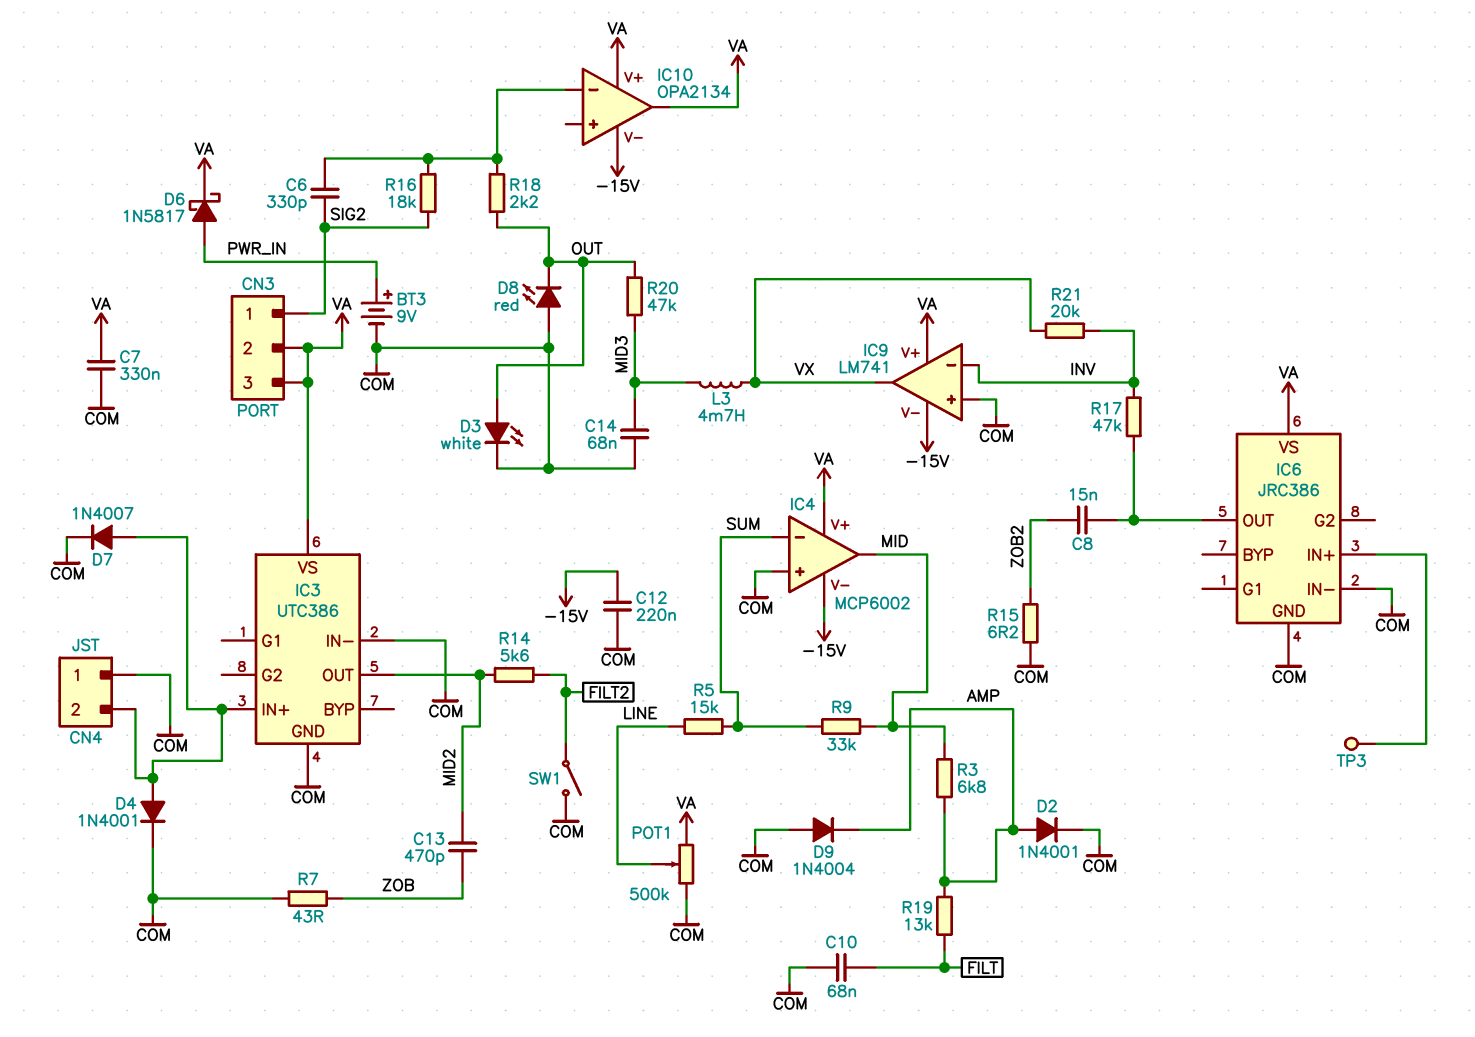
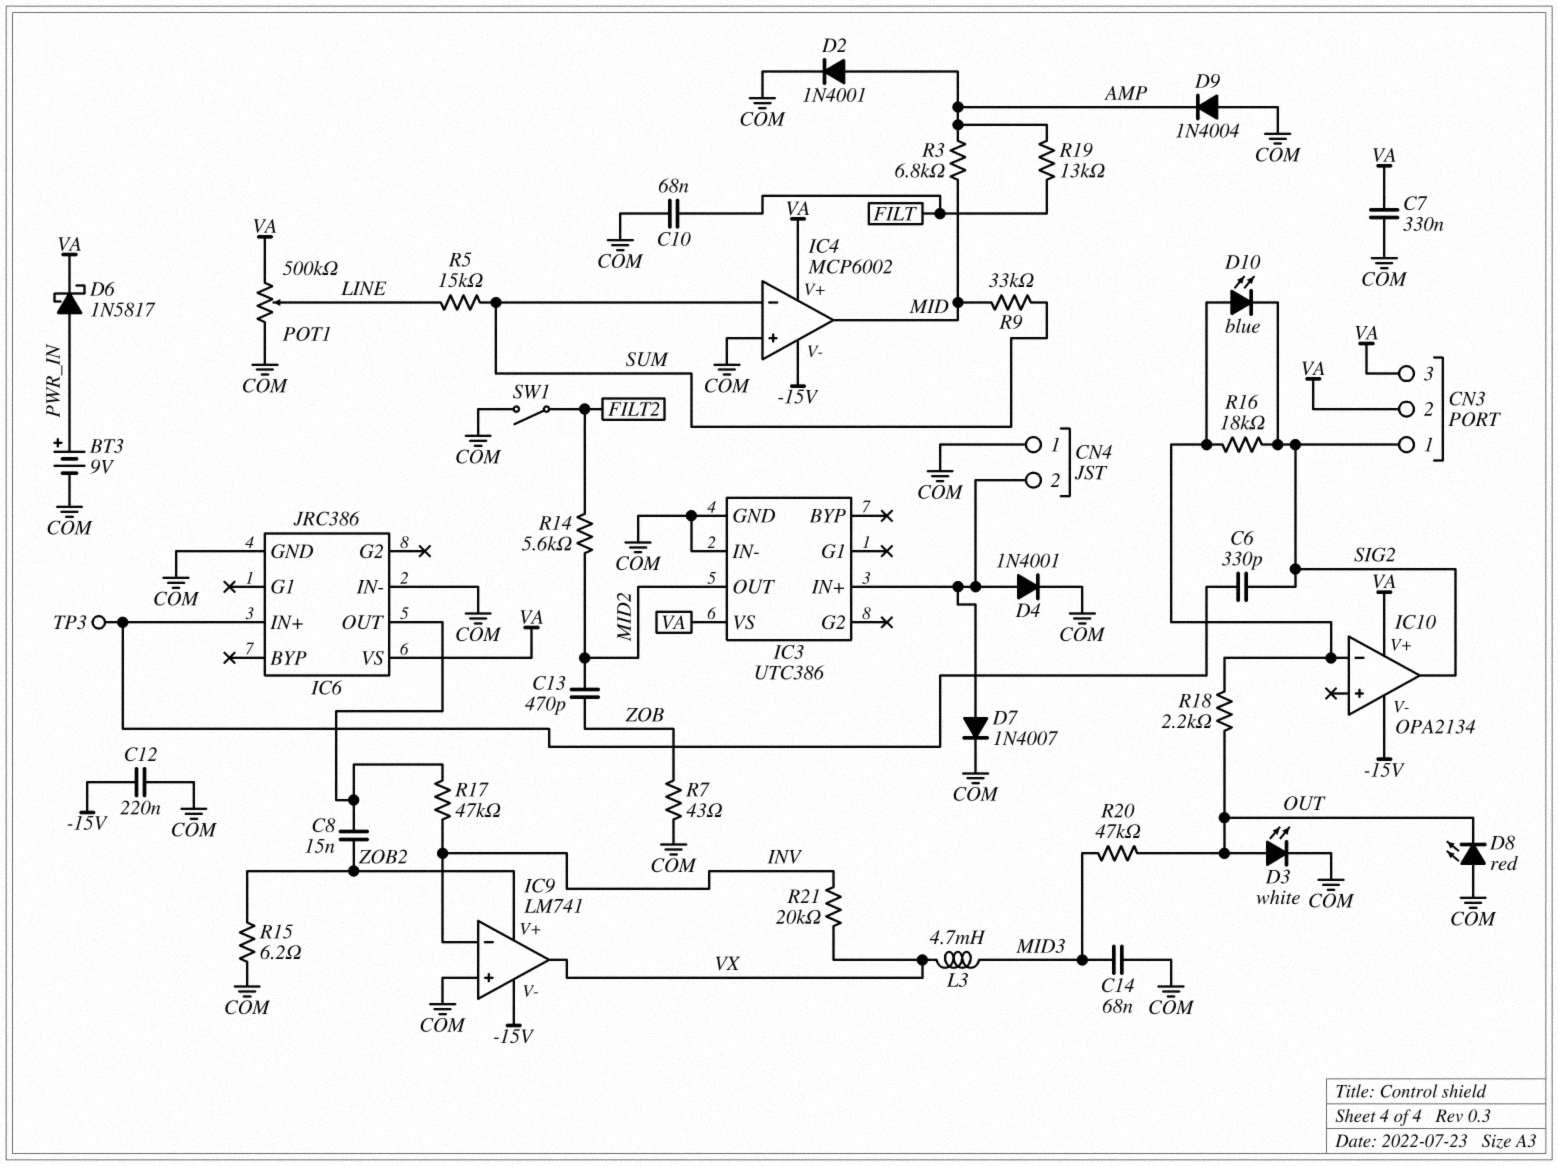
C6: 330pF (IC10/in-, SIG2) -> 330pF (IC6/IN+, SIG2)
D10: none -> LED blue (A IC10/in-, K SIG2)
IC9 pin V+: VA -> ZOB2
IC10 pin out: VA -> SIG2

